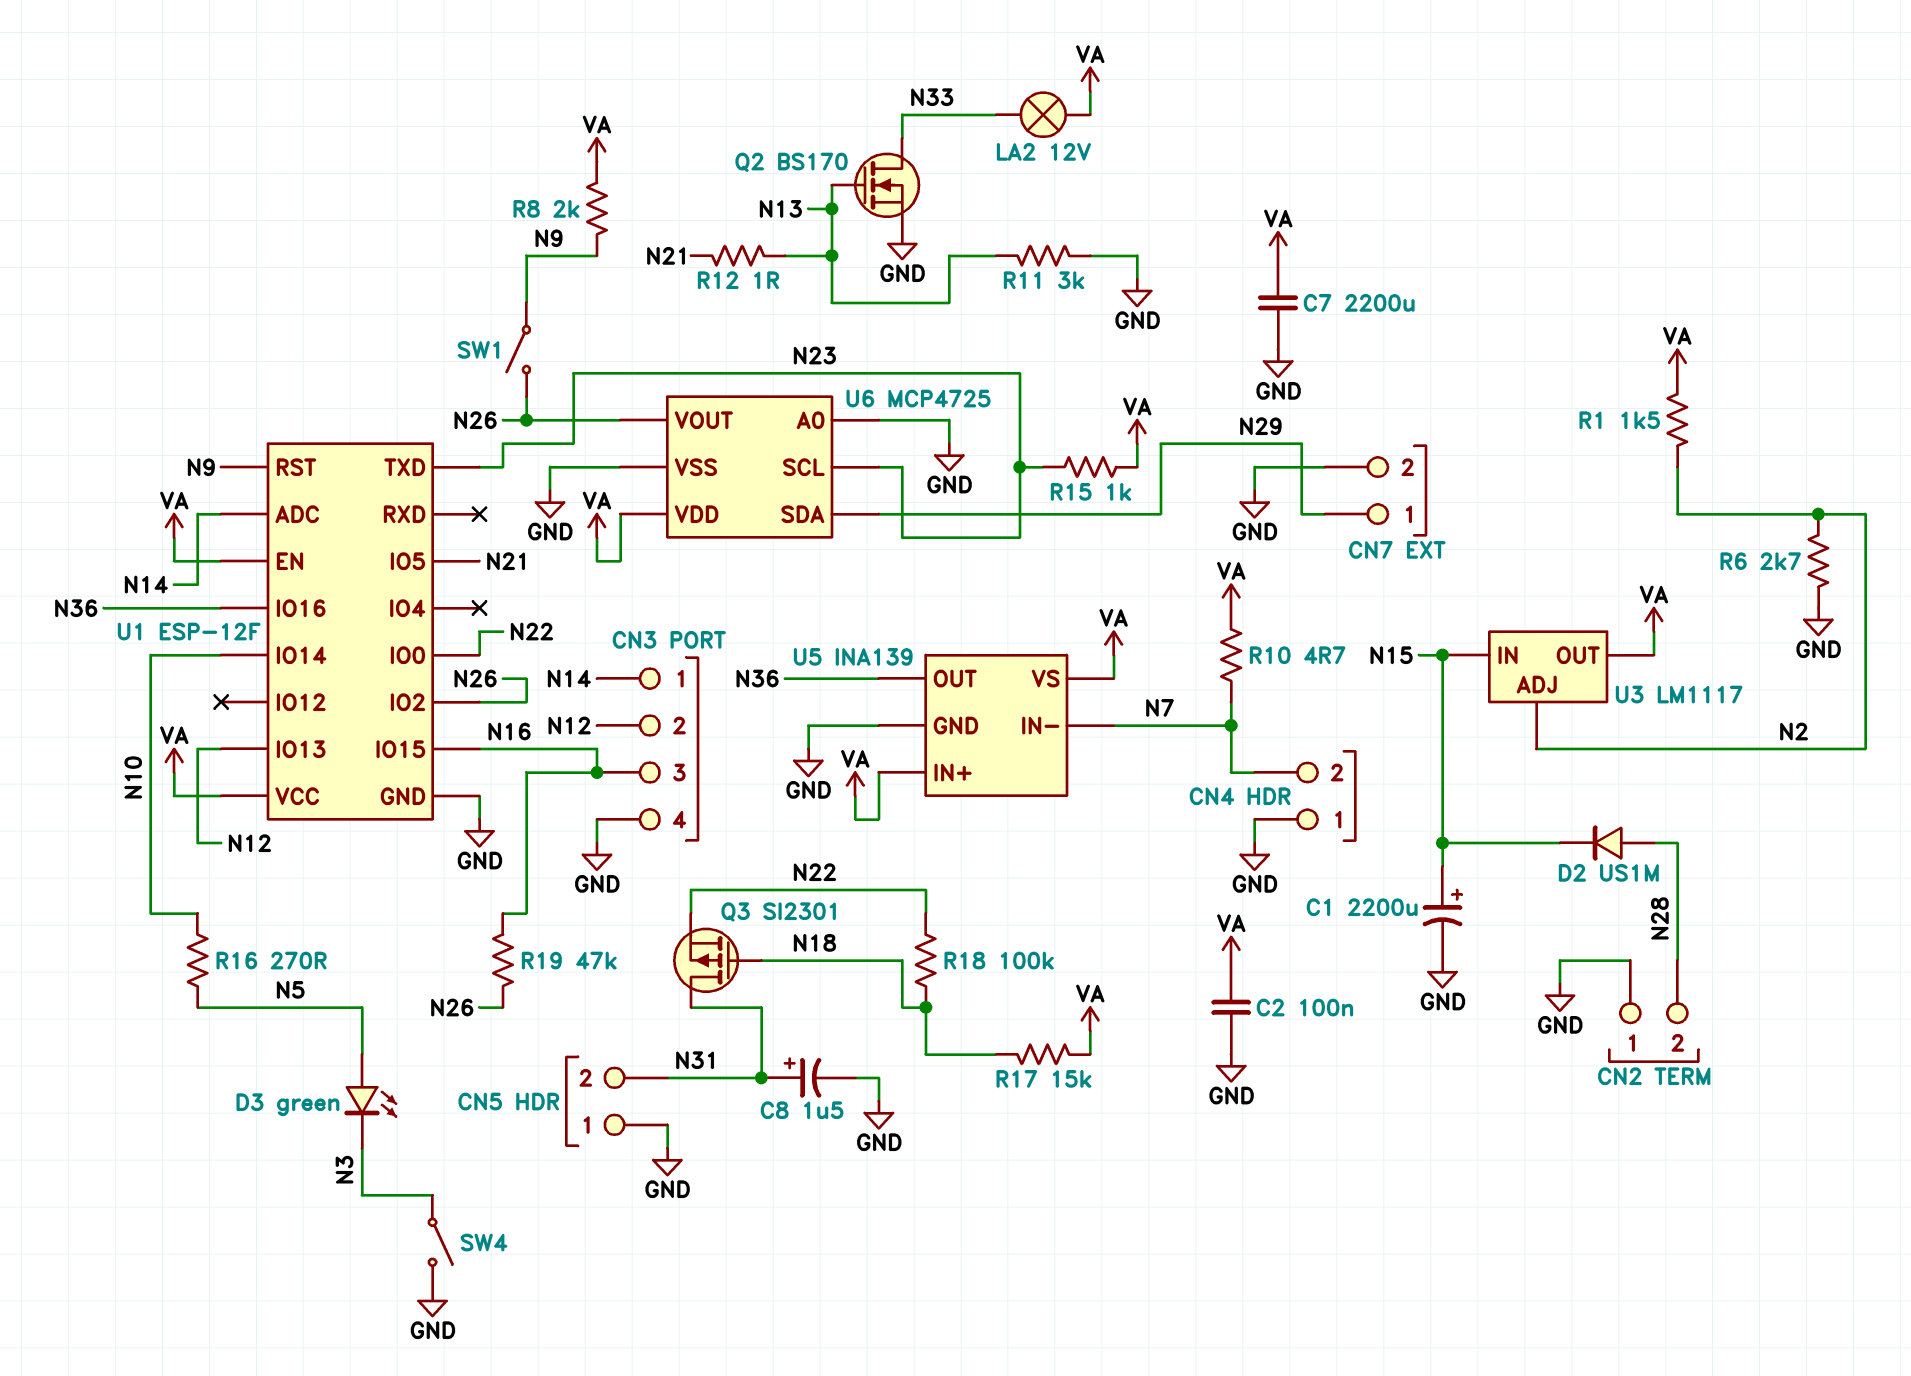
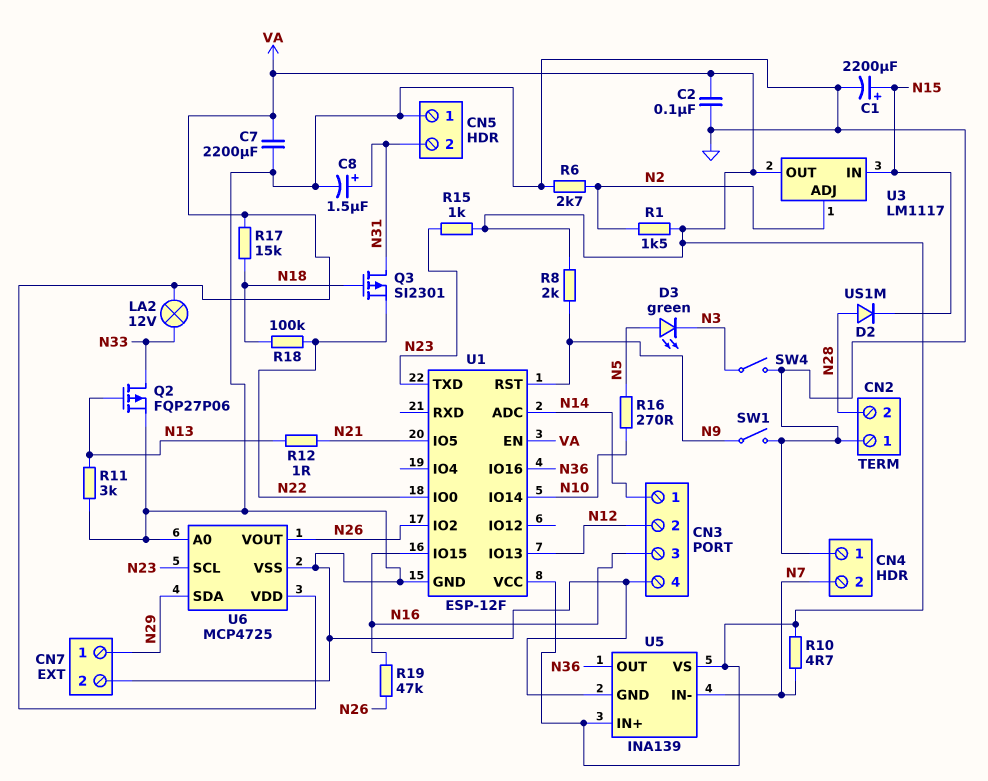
Q2: NMOS BS170 (G N13, D N33, S GND) -> PMOS FQP27P06 (G N13, D N33, S GND)
SW1: switch (N9, N26) -> switch (GND, N9)

